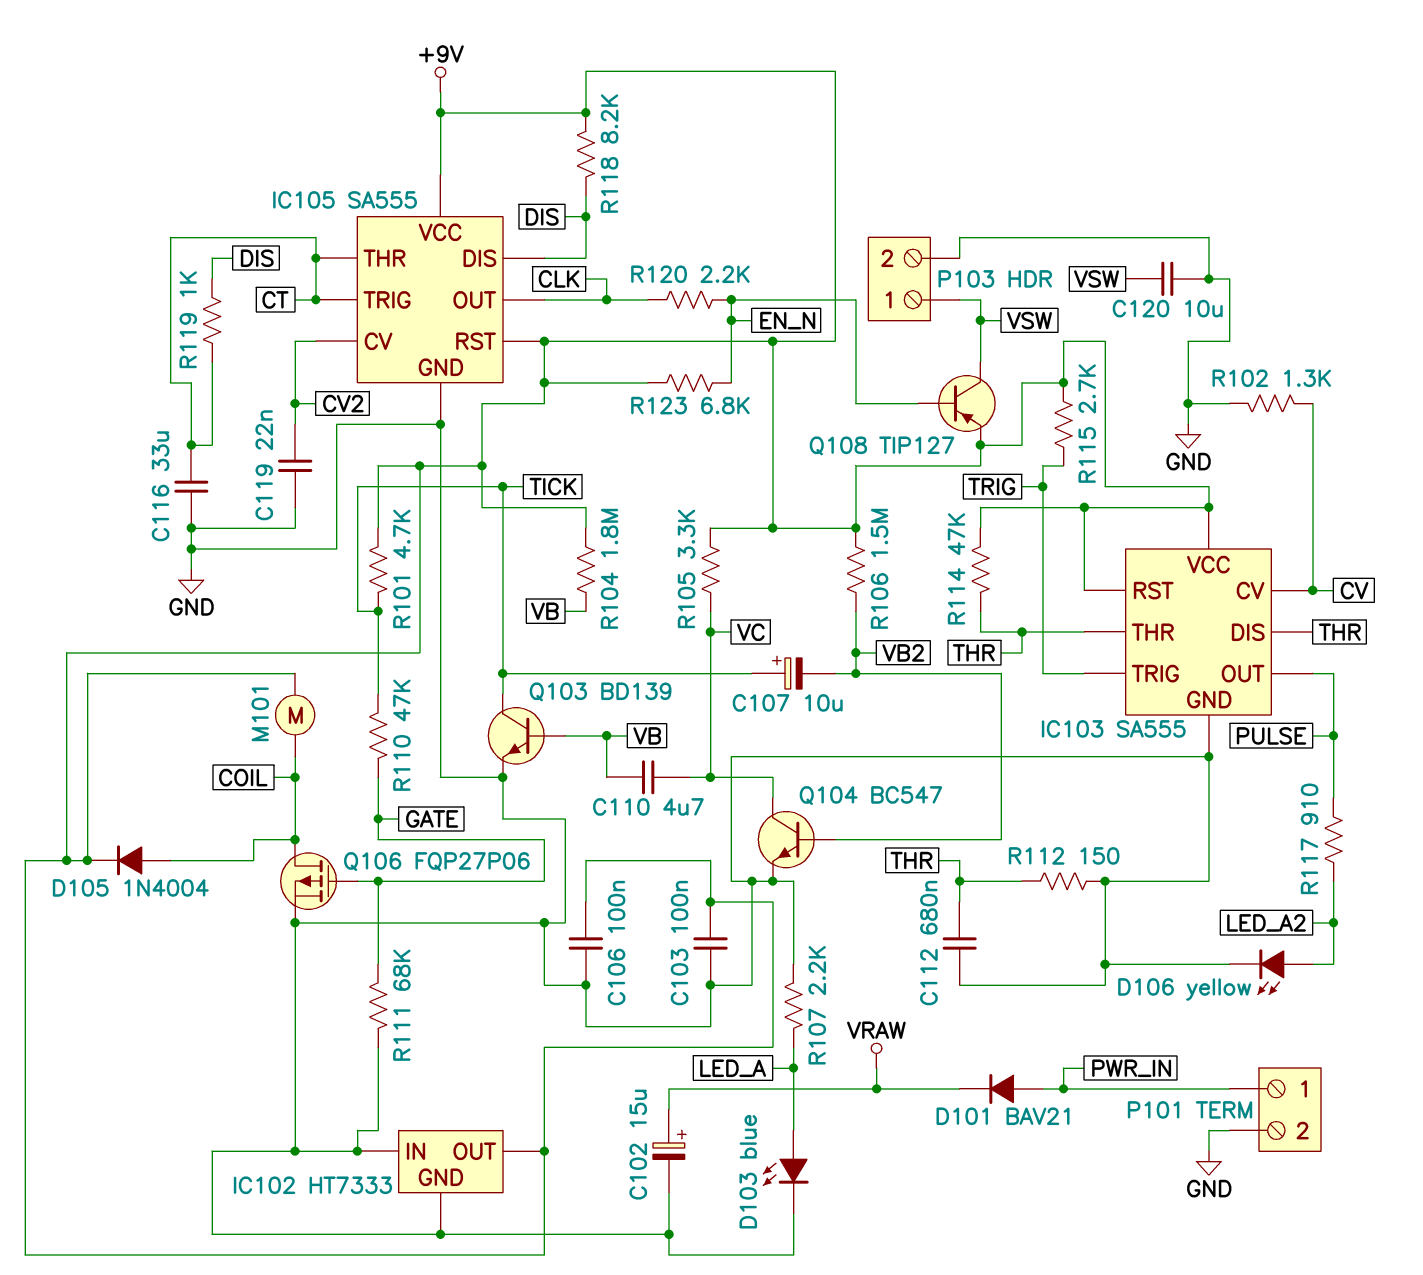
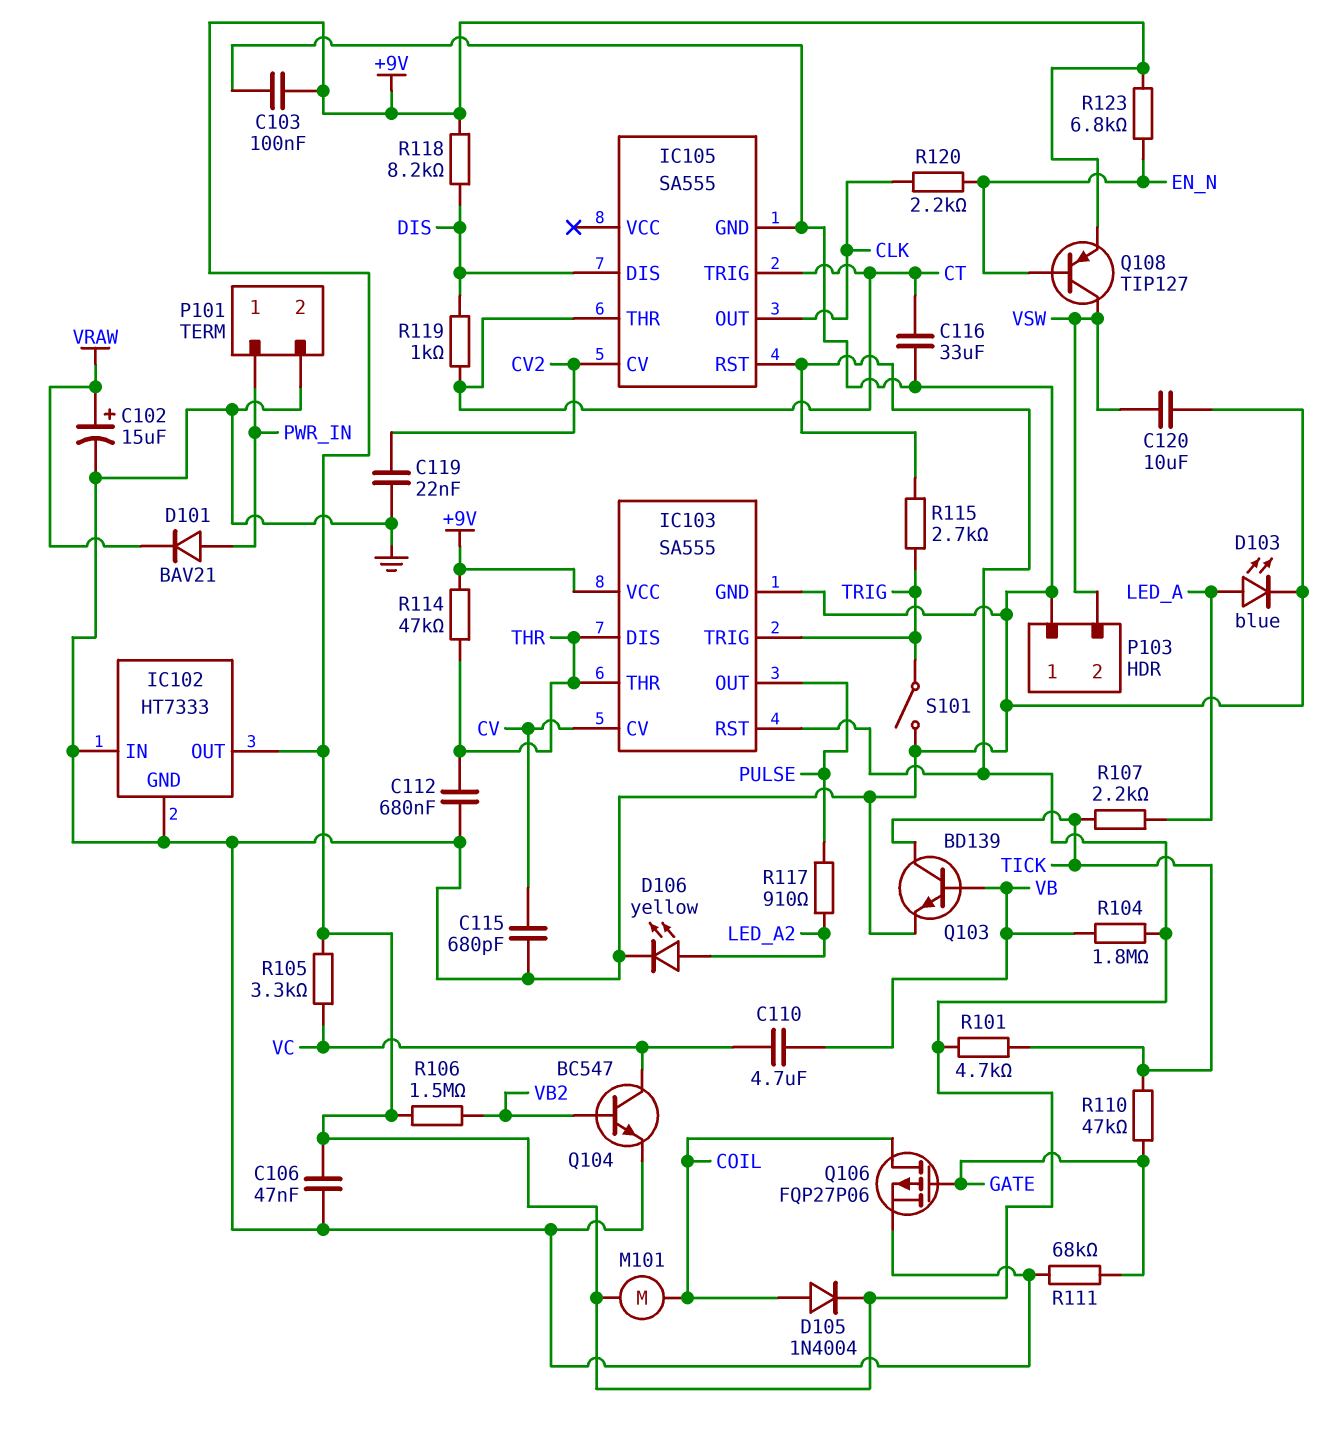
C106: 100nF (+9V, GND) -> 47nF (+9V, GND)
C107: 10uF (plus TICK, minus VB2) -> none
C115: none -> 680pF (CV, GND)
IC105 pin VCC: +9V -> none
P103 pin 1: VSW -> GND
P103 pin 2: GND -> VSW
R102: 1.3k (CV, GND) -> none
R107: 2.2k (GND, LED_A) -> 2.2k (LED_A, TICK)
R112: 150 (GND, THR) -> none
S101: none -> switch (GND, TRIG)

